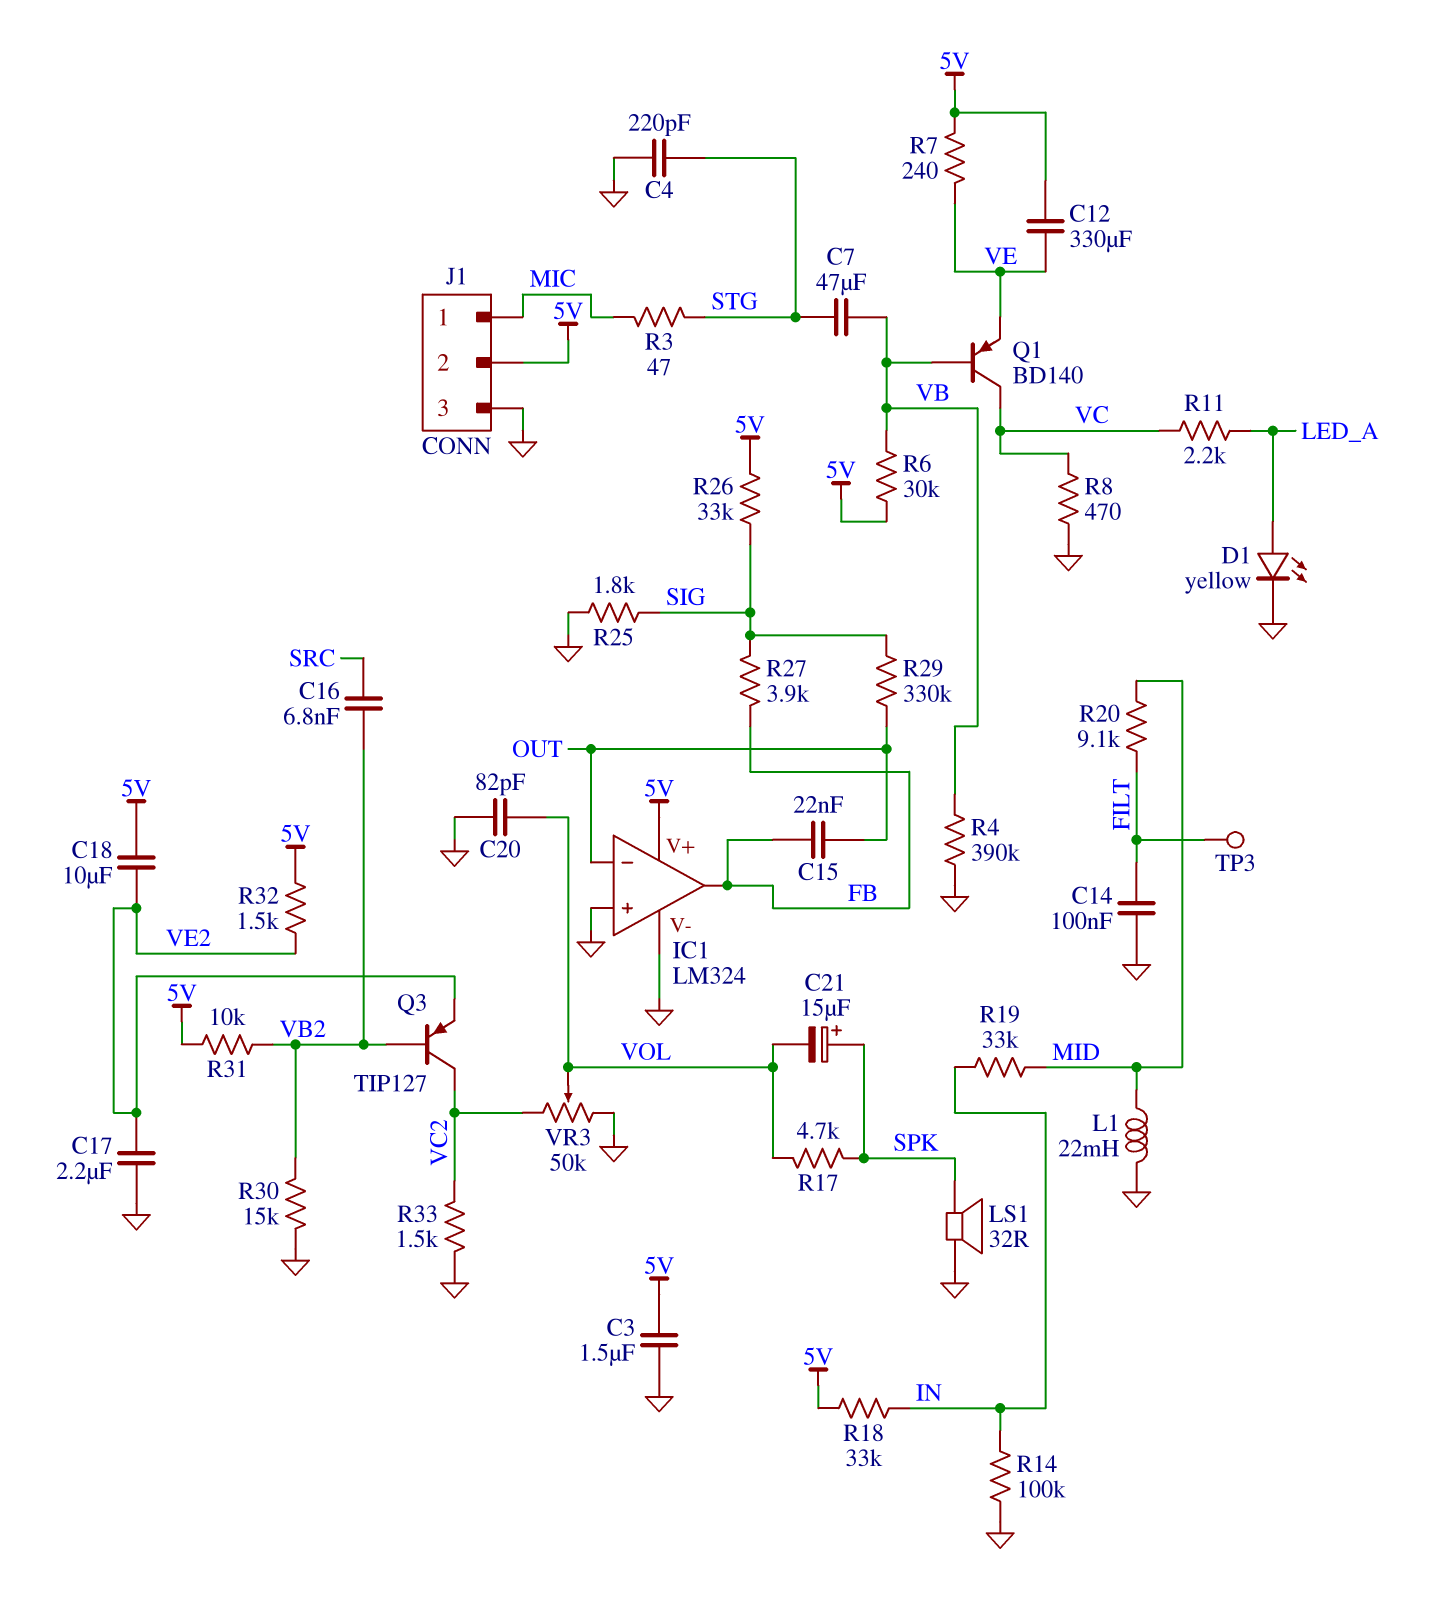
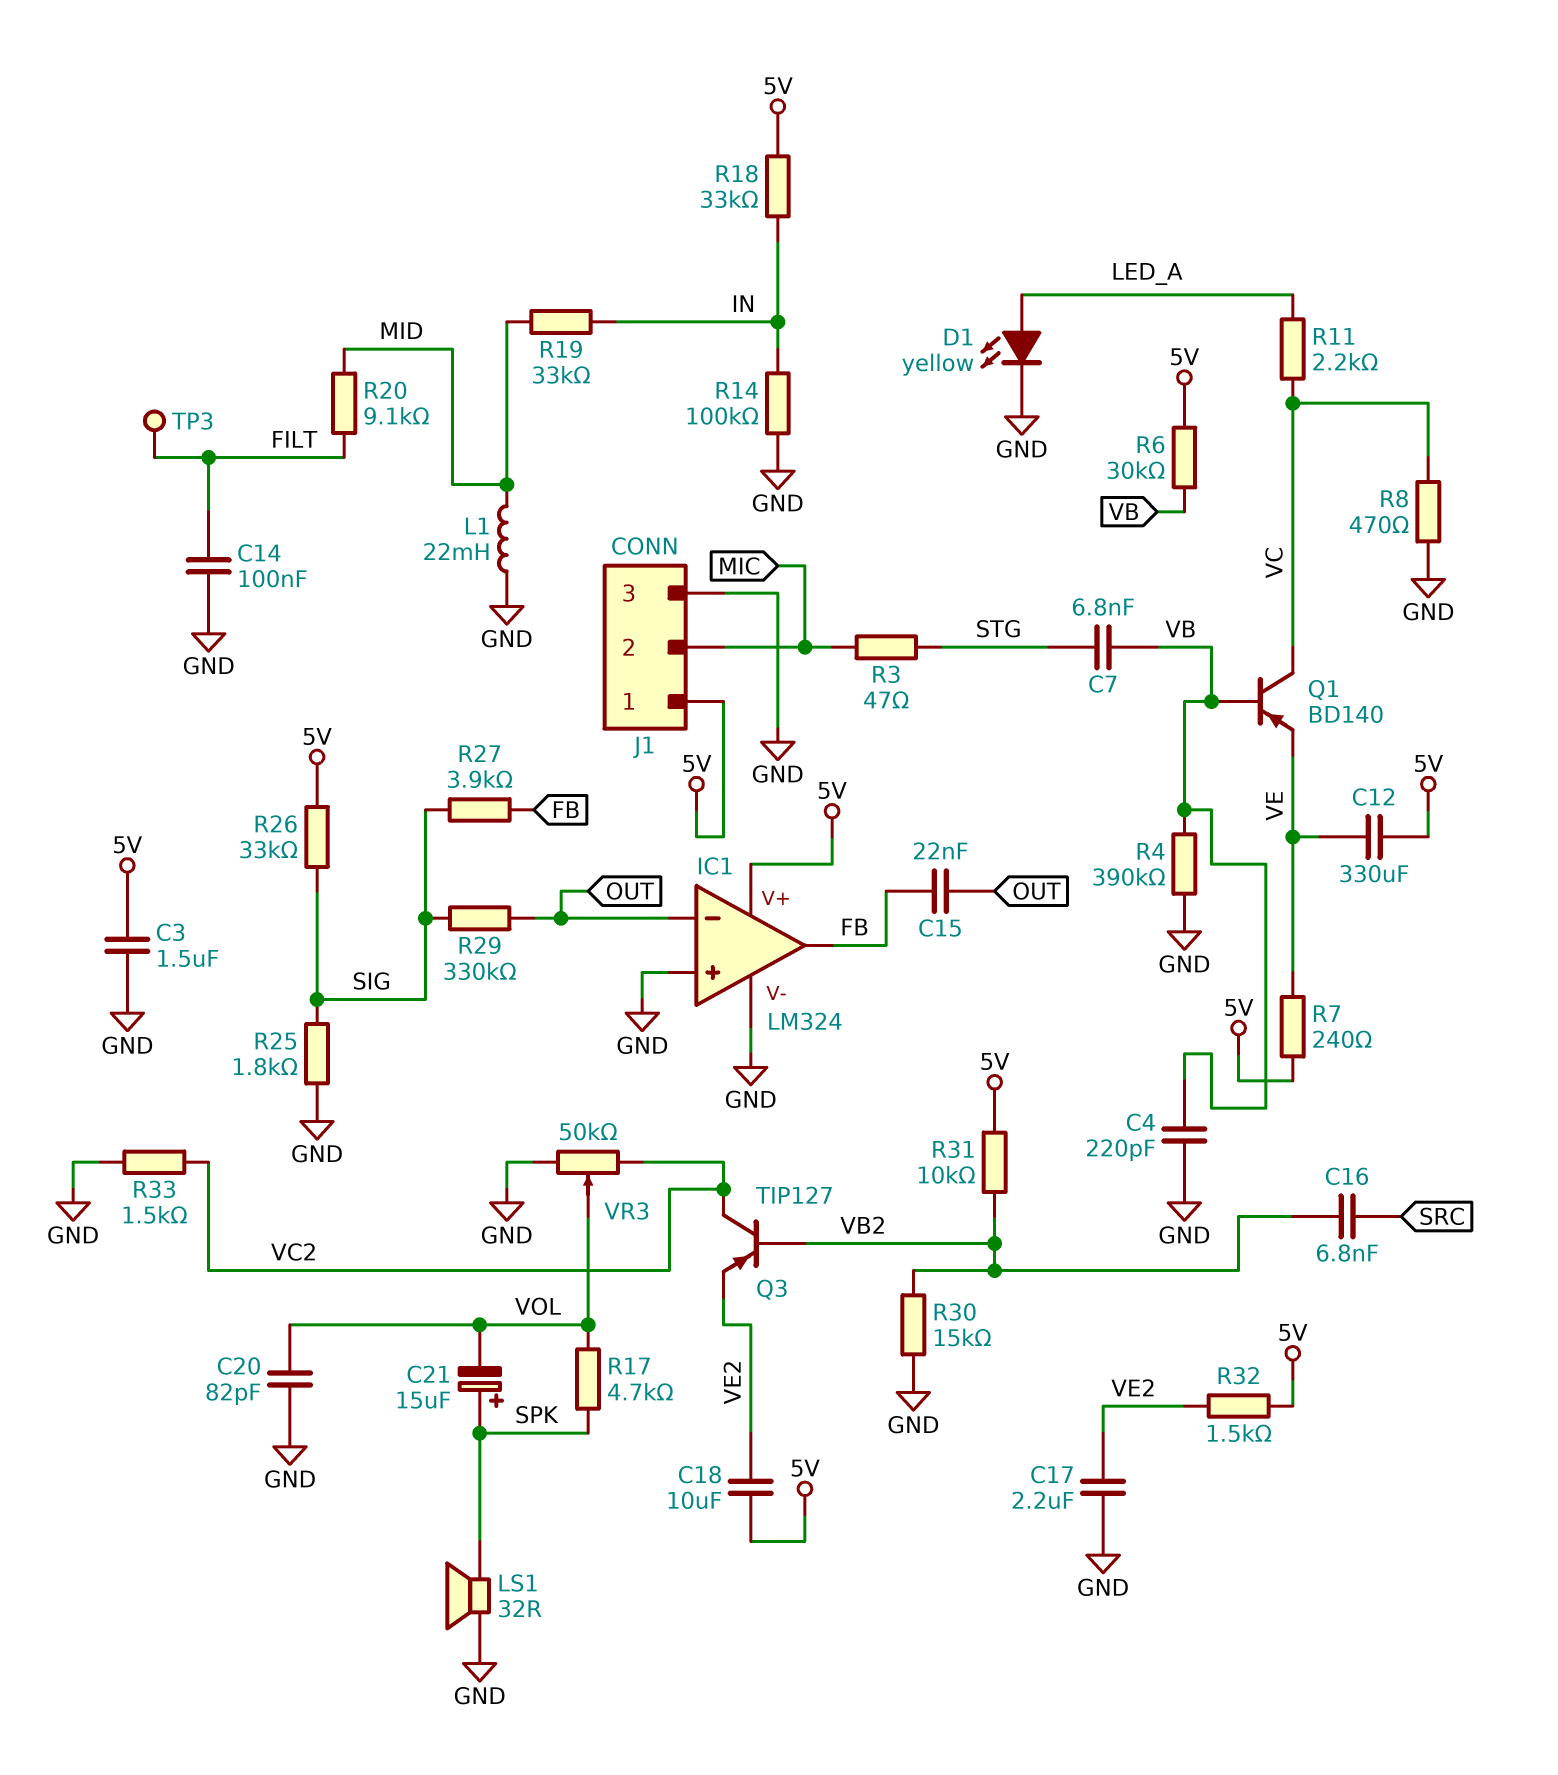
C4: 220pF (GND, STG) -> 220pF (GND, VB)
C7: 47uF (STG, VB) -> 6.8nF (STG, VB)
J1 pin 1: MIC -> 5V
J1 pin 2: 5V -> MIC

